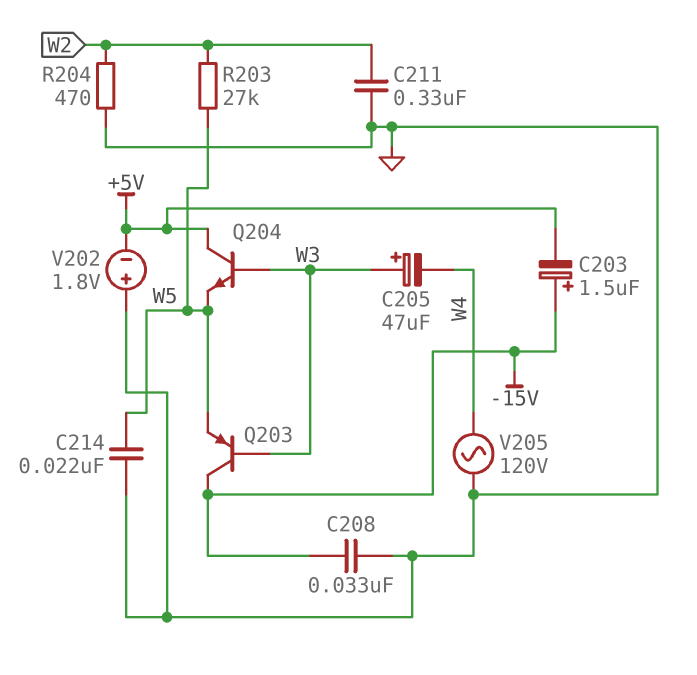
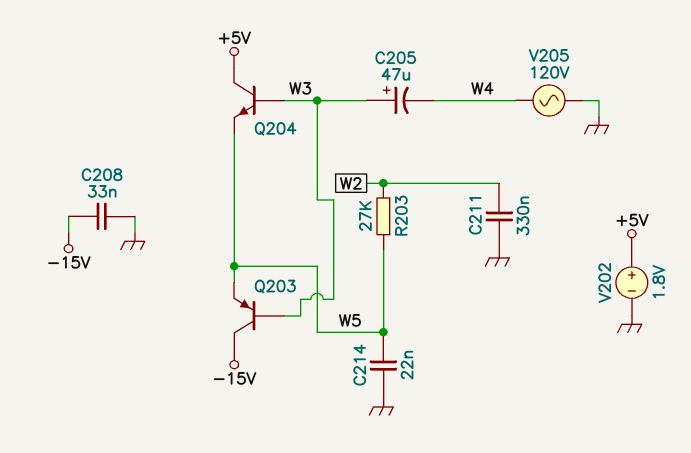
C203: 1.5uF (plus -15V, minus +5V) -> none
R204: 470 (GND, W2) -> none
V202: 1.8V (plus GND, minus +5V) -> 1.8V (plus +5V, minus GND)

